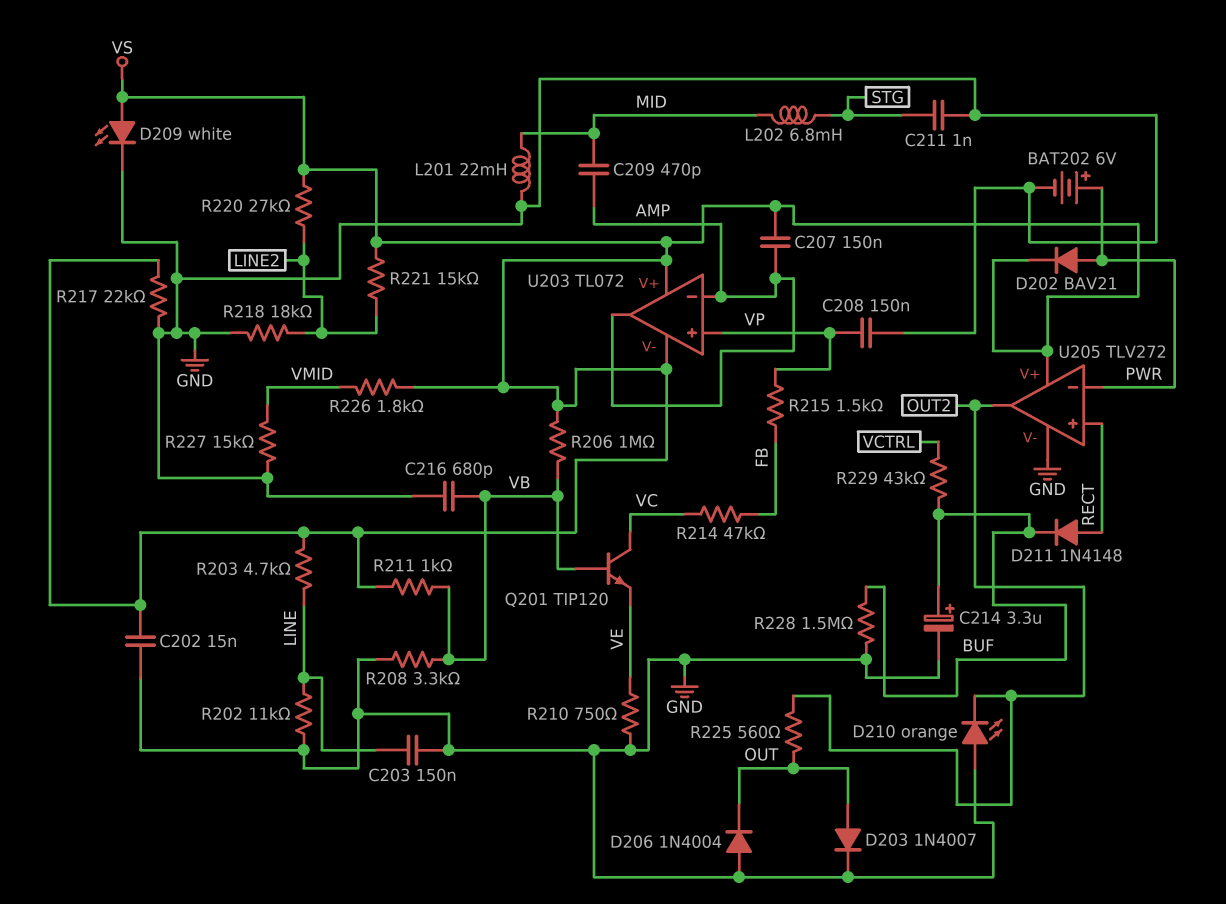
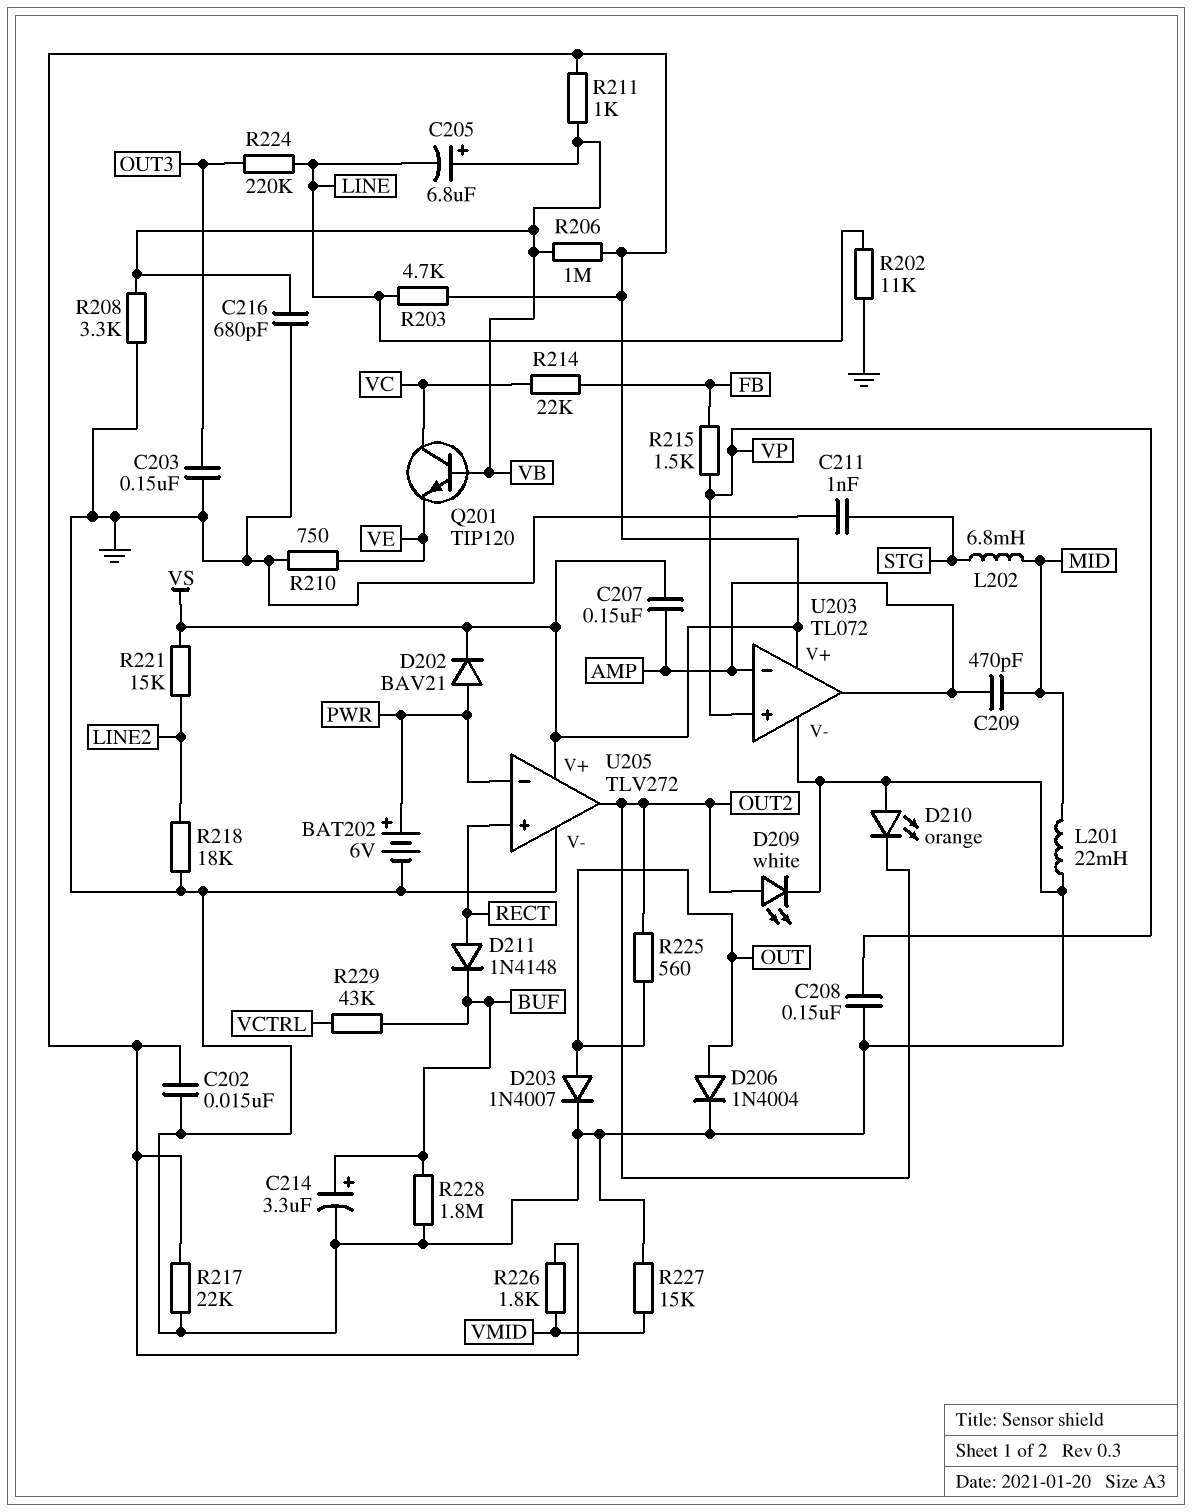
C203: 150nF (GND, LINE) -> 150nF (GND, OUT3)
C205: none -> 6.8uF (plus VB, minus LINE)
D206: diode 1N4004 (A GND, K OUT) -> diode 1N4004 (A OUT, K GND)
D209: LED white (A VS, K GND) -> LED white (A OUT2, K GND)
R214: 47k (FB, VC) -> 22k (FB, VC)
R220: 27k (LINE2, VS) -> none
R224: none -> 220k (LINE, OUT3)
R228: 1.5M (BUF, GND) -> 1.8M (BUF, GND)
U203 pin V-: VS -> GND

